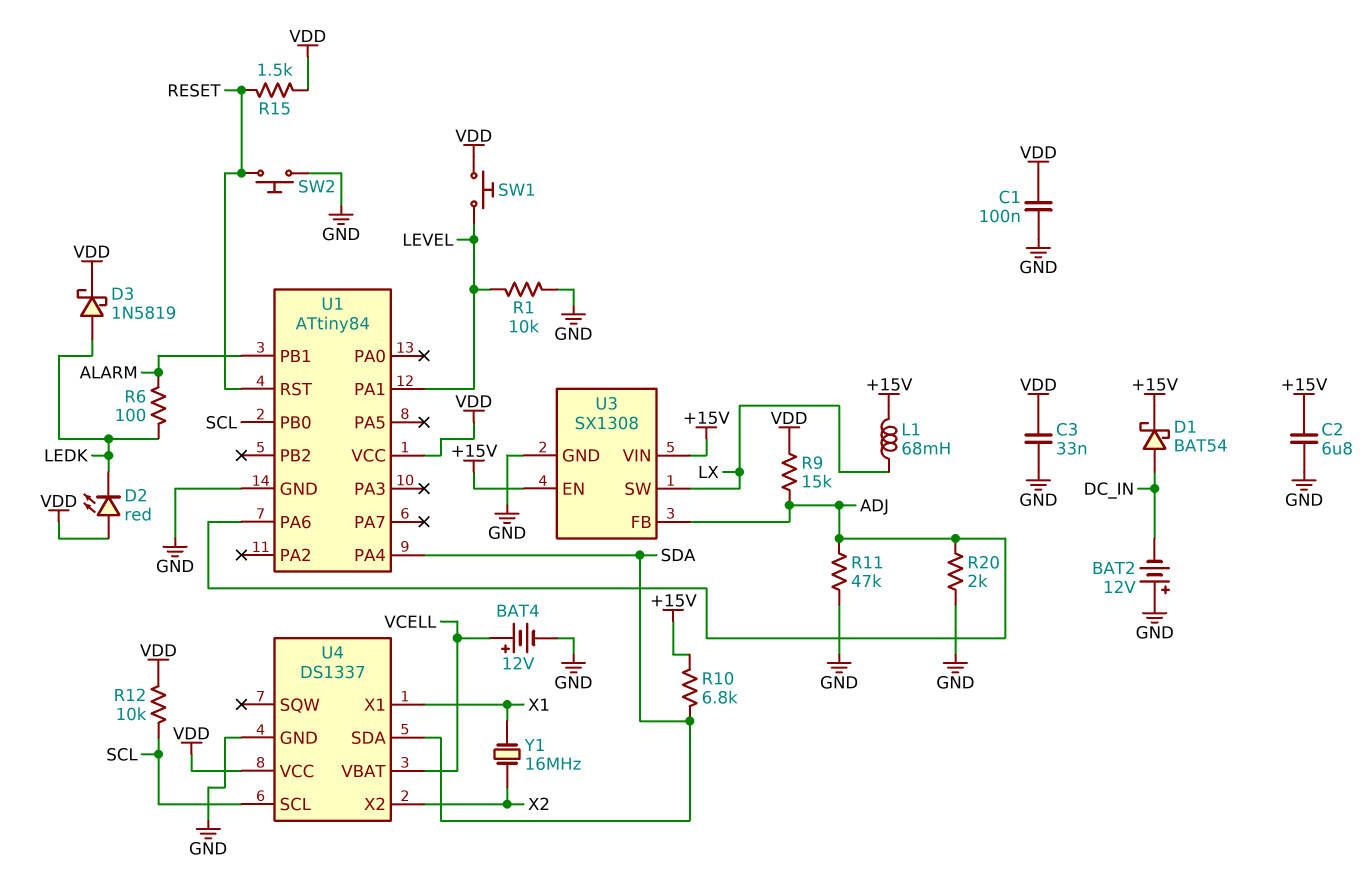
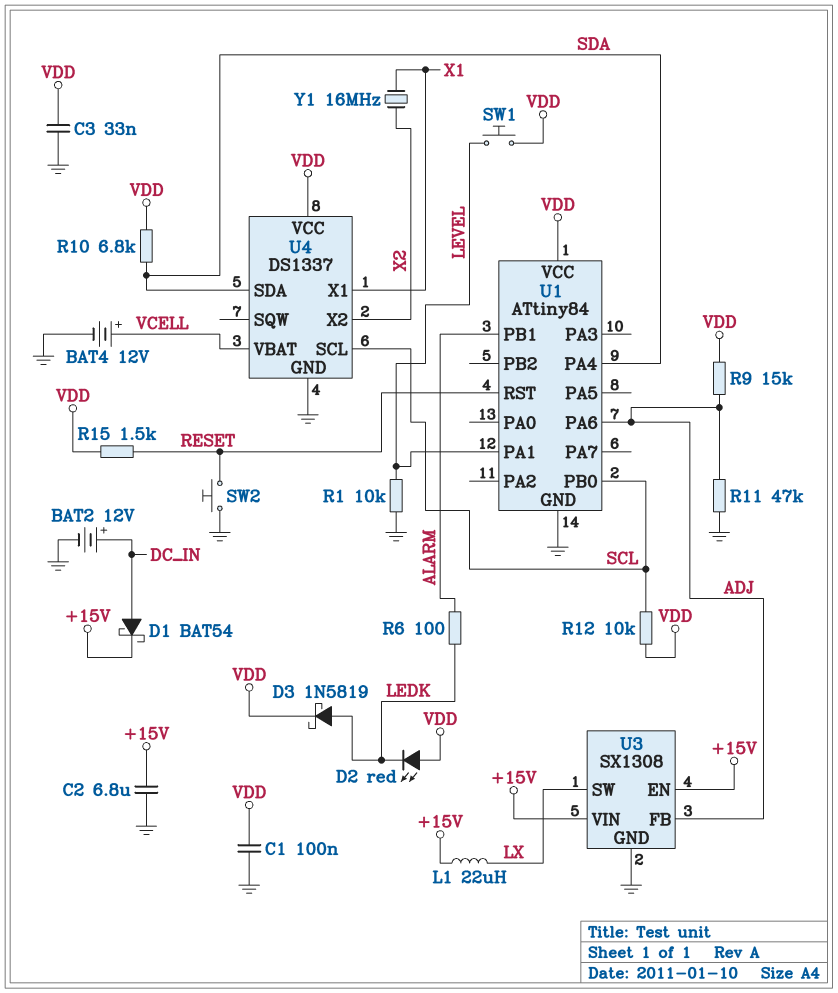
BAT2: 12V (plus GND, minus DC_IN) -> 12V (plus DC_IN, minus GND)
L1: 68mH (+15V, LX) -> 22uH (+15V, LX)
R10: 6.8k (+15V, SDA) -> 6.8k (SDA, VDD)
R20: 2k (ADJ, GND) -> none

